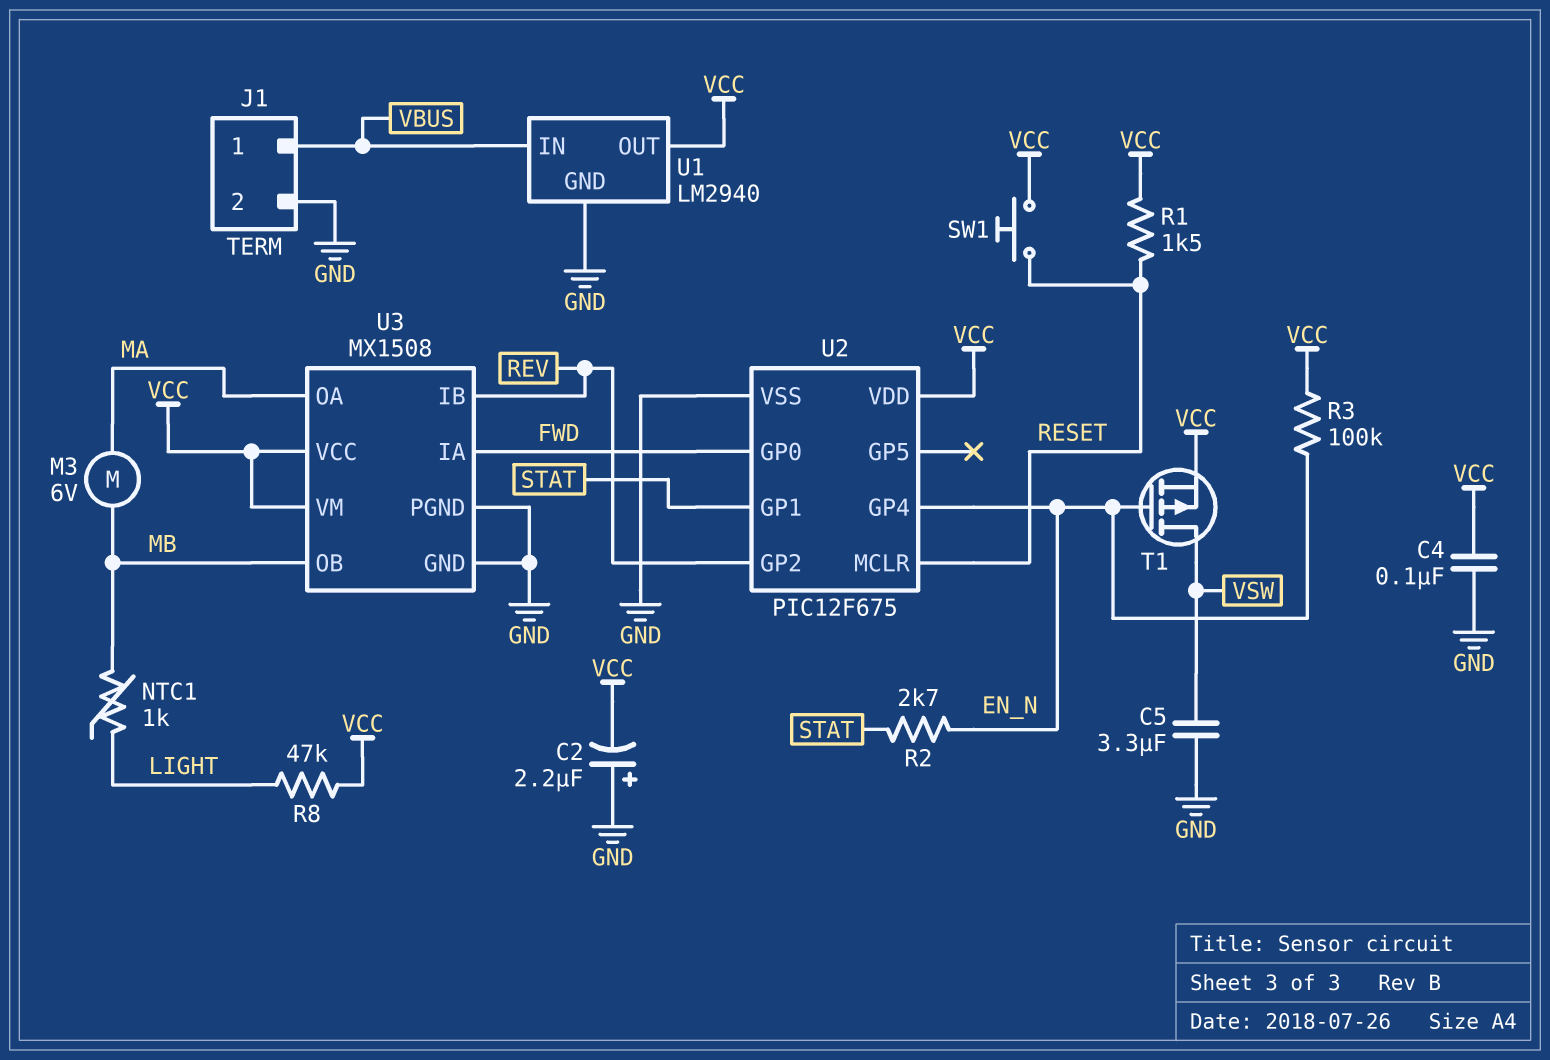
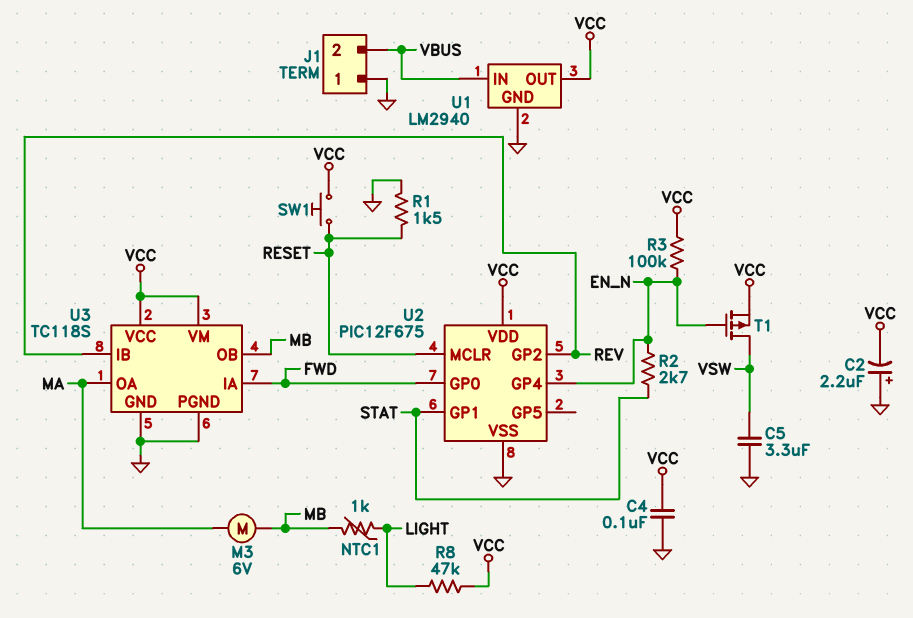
J1 pin 1: VBUS -> GND
J1 pin 2: GND -> VBUS
R1: 1.5k (RESET, VCC) -> 1.5k (GND, RESET)
U3: MX1508 -> TC118S

